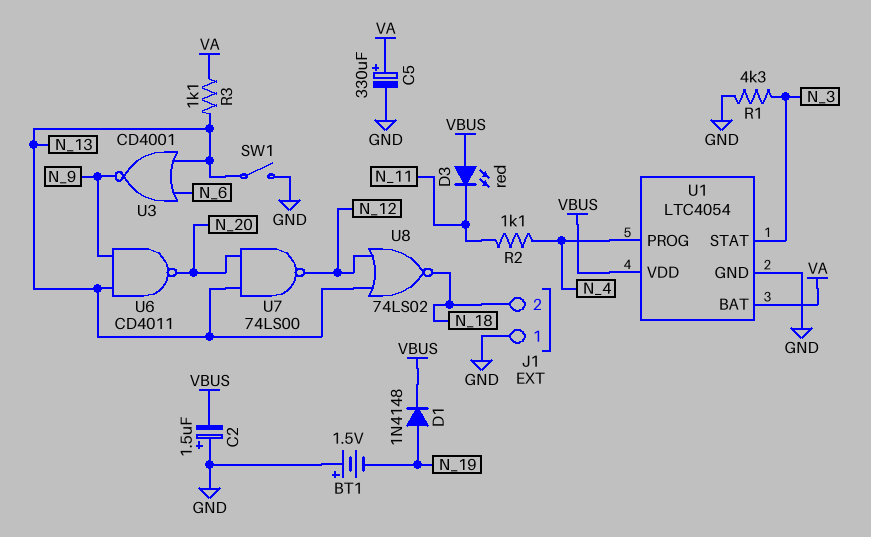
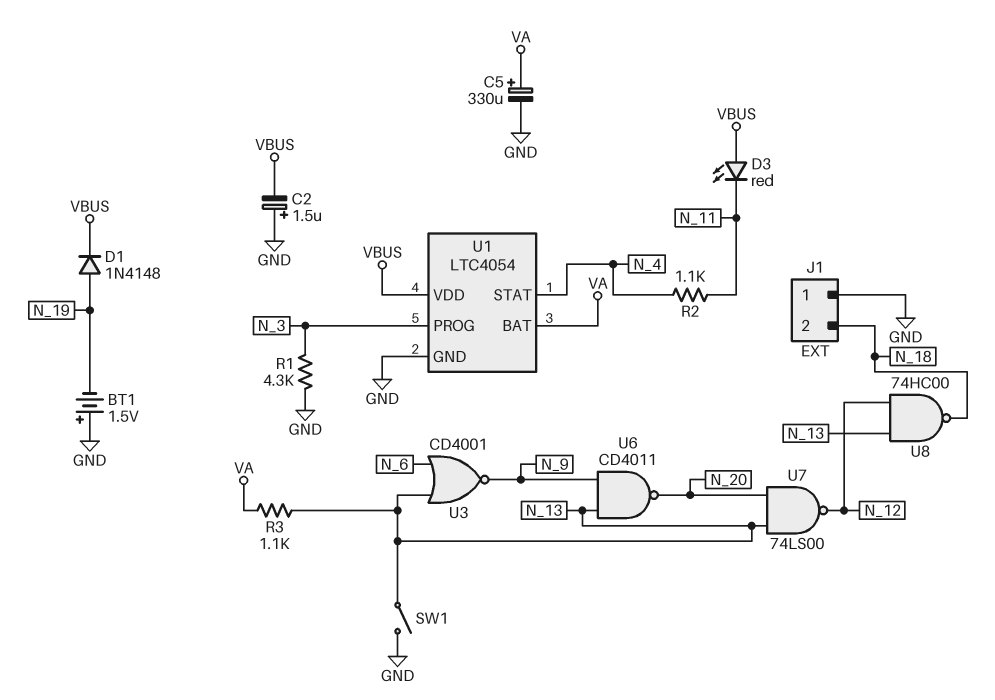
U1 pin PROG: N_4 -> N_3
U1 pin STAT: N_3 -> N_4
U8: NOR 74LS02 (in N_12, in N_13, out N_18) -> NAND 74HC00 (in N_12, in N_13, out N_18)

